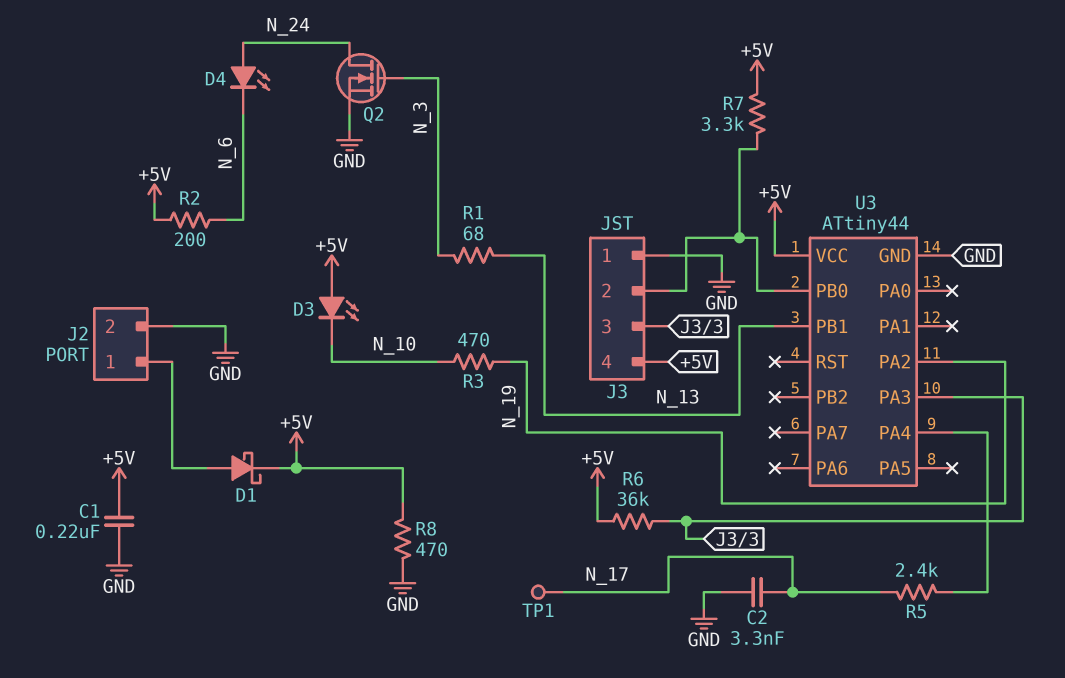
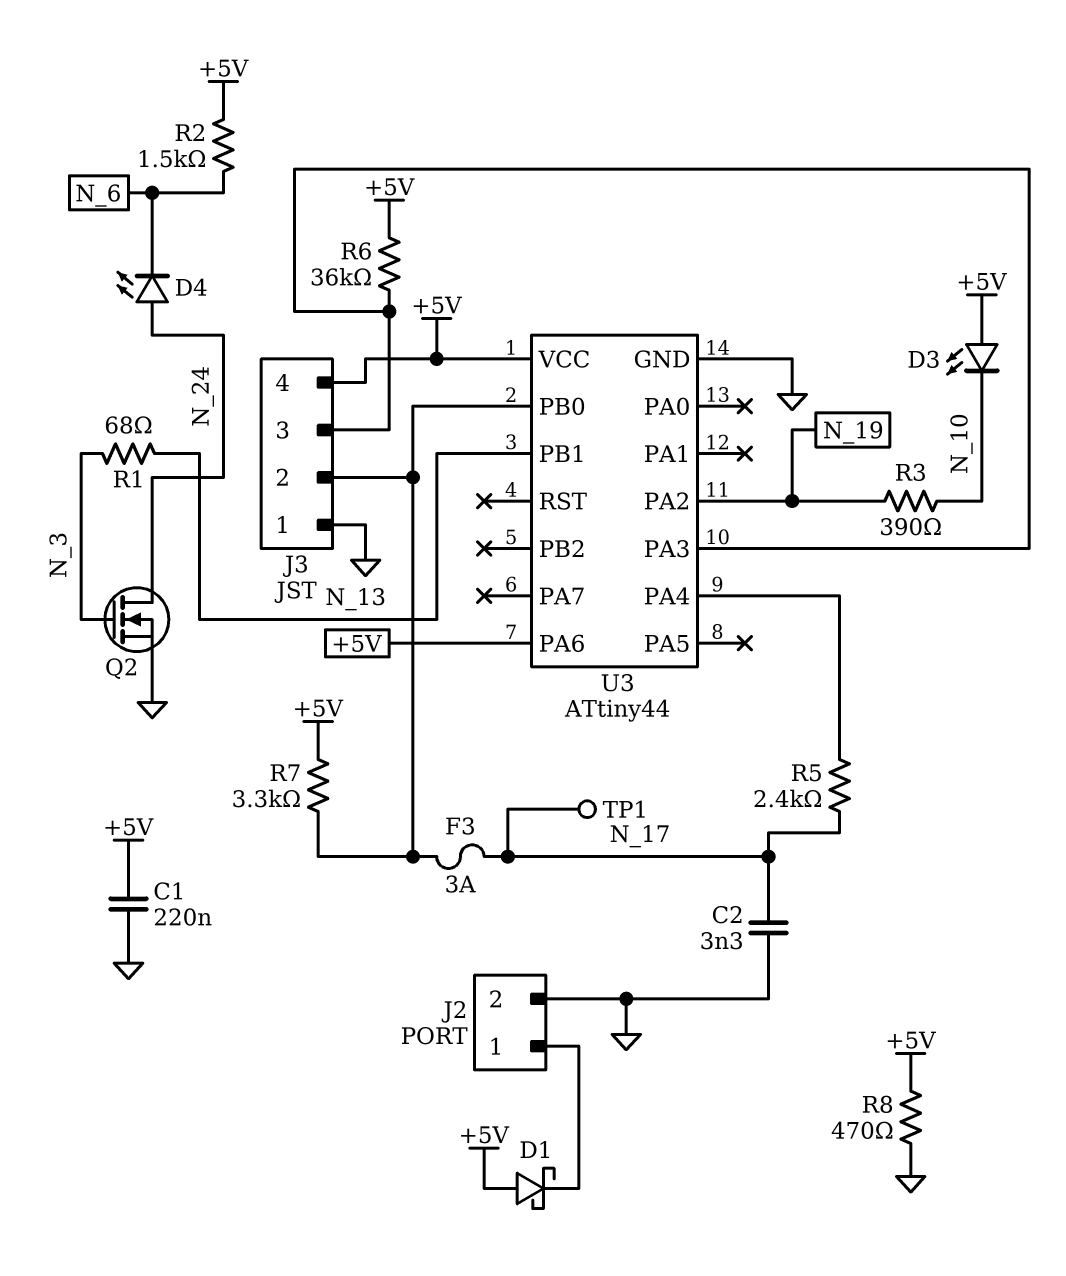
D1: schottky (A J2/1, K +5V) -> schottky (A +5V, K J2/1)
F3: none -> 3A (J3/2, N_17)
R2: 200 (+5V, N_6) -> 1.5k (+5V, N_6)
R3: 470 (N_10, N_19) -> 390 (N_10, N_19)
U3 pin PA6: none -> +5V

